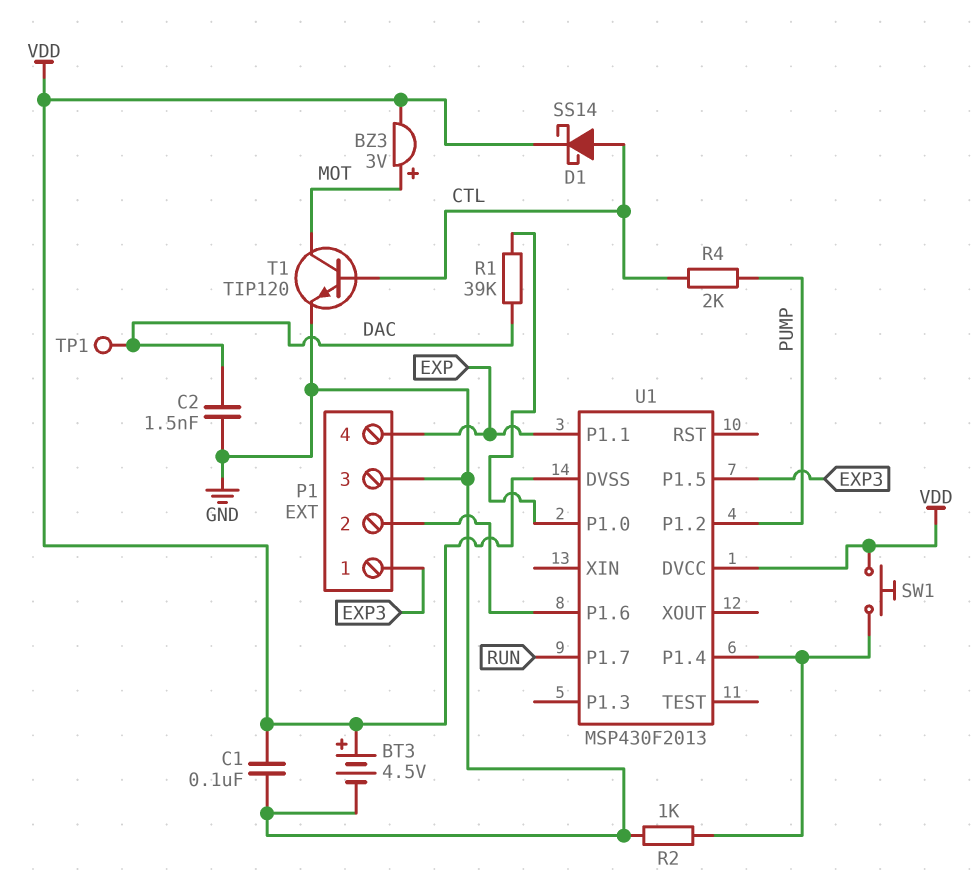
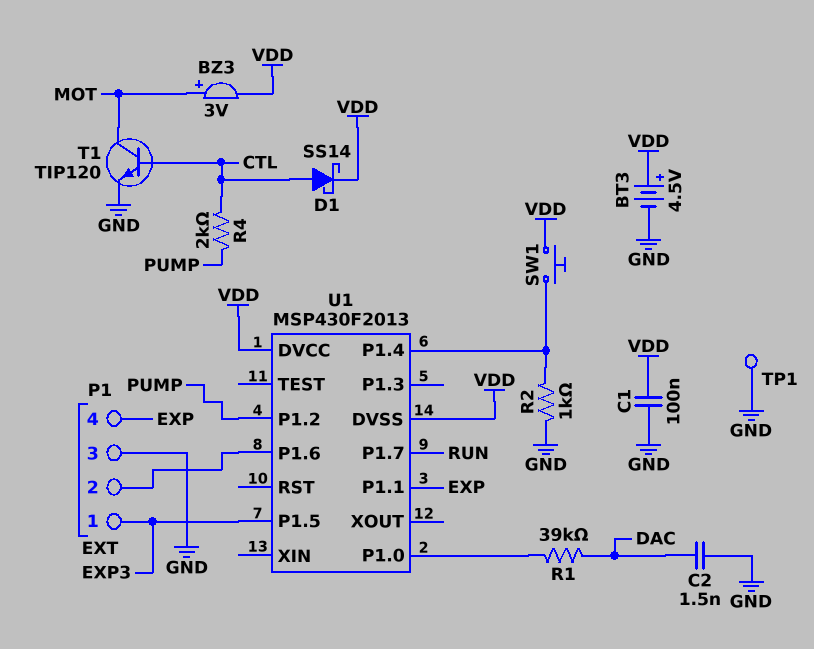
TP1: test point (DAC) -> test point (GND)

